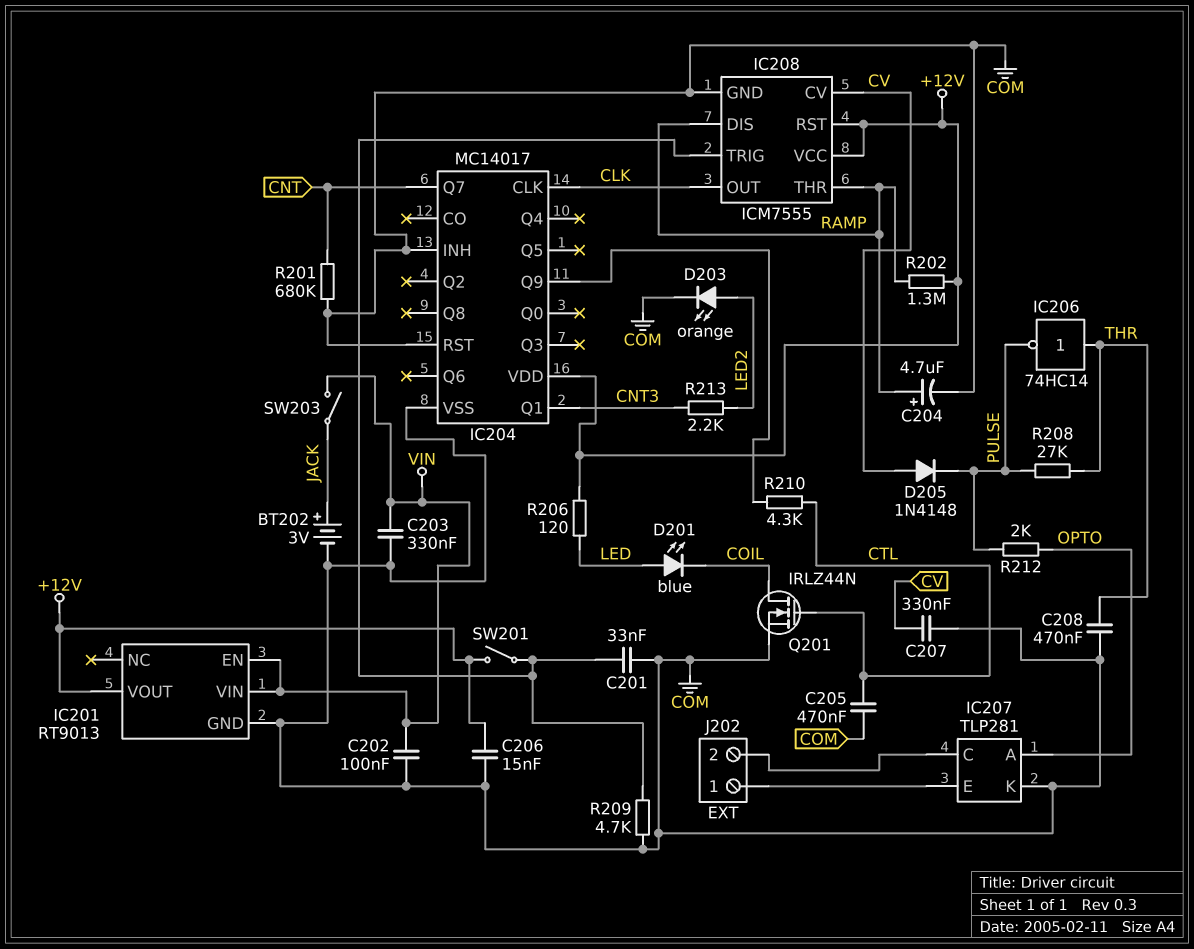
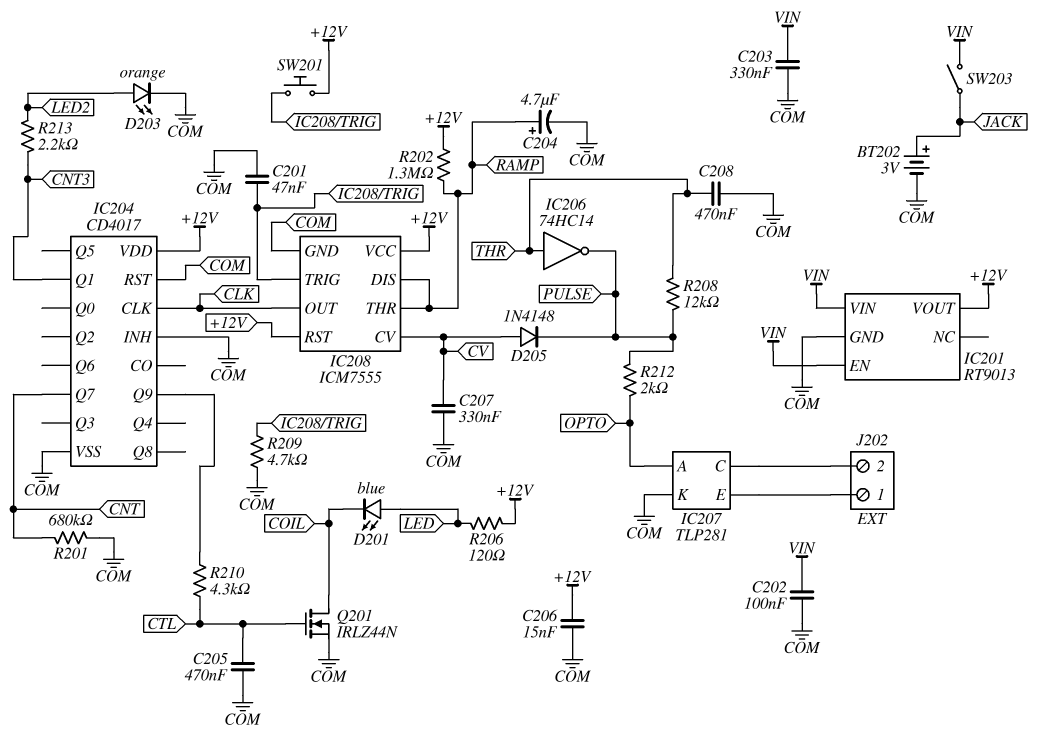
C201: 33nF (COM, IC208/TRIG) -> 47nF (COM, IC208/TRIG)
IC204: MC14017 -> CD4017
R208: 27k (PULSE, THR) -> 12k (PULSE, THR)
SW201: switch (+12V, IC208/TRIG) -> button (+12V, IC208/TRIG)

